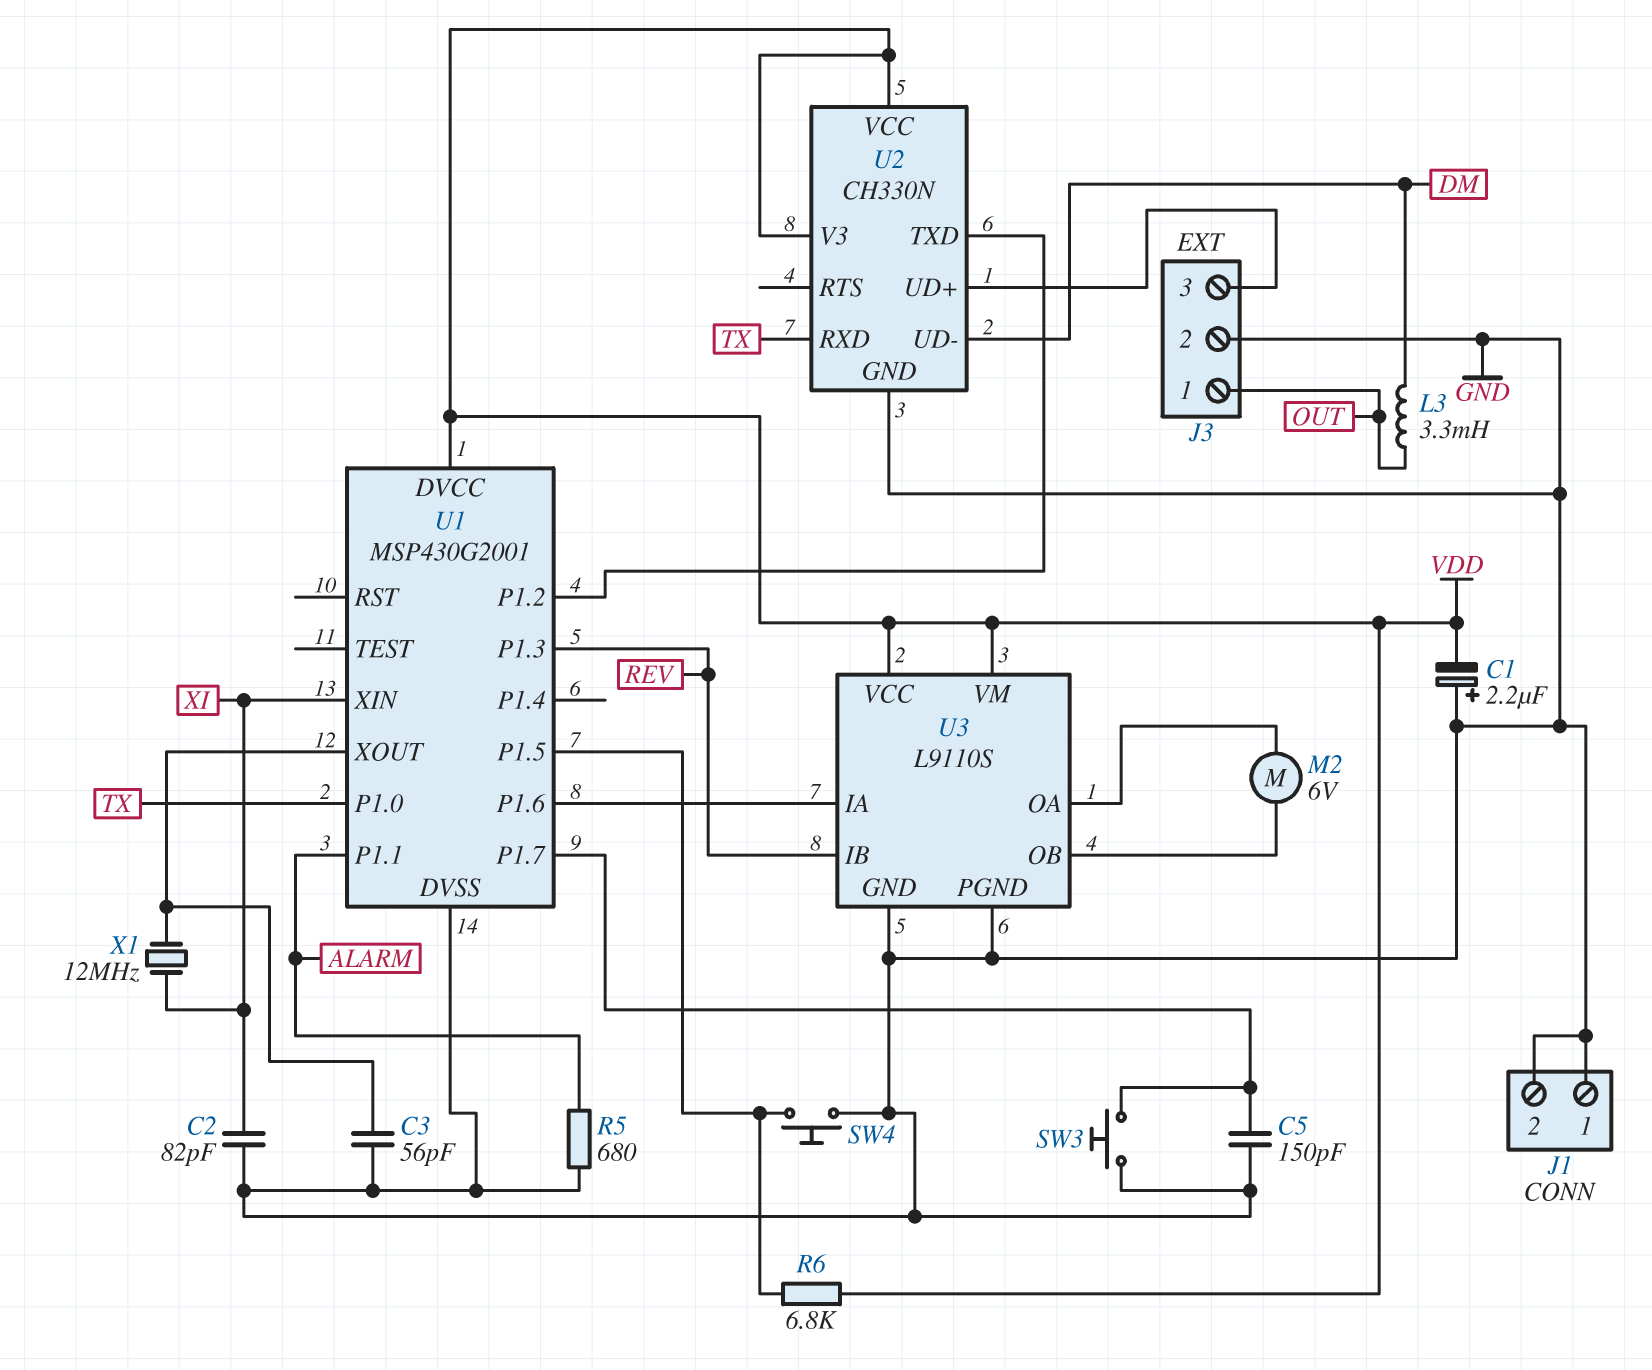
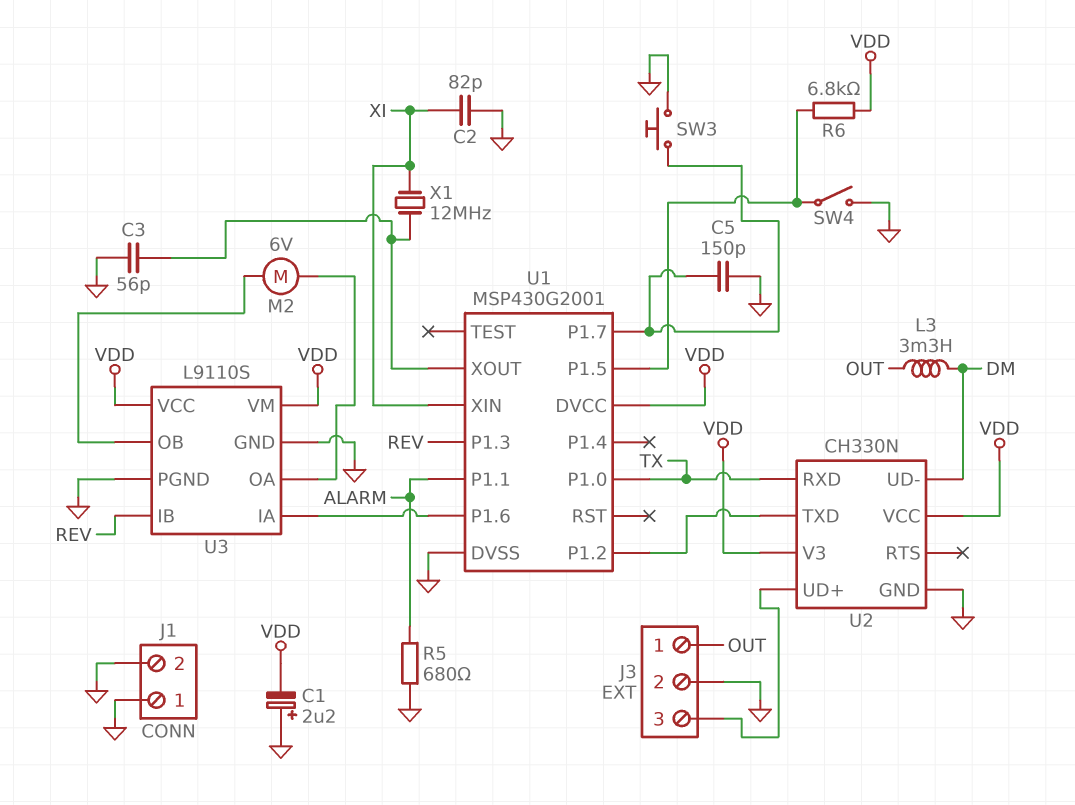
SW4: button (GND, U1/P1.5) -> switch (GND, U1/P1.5)

